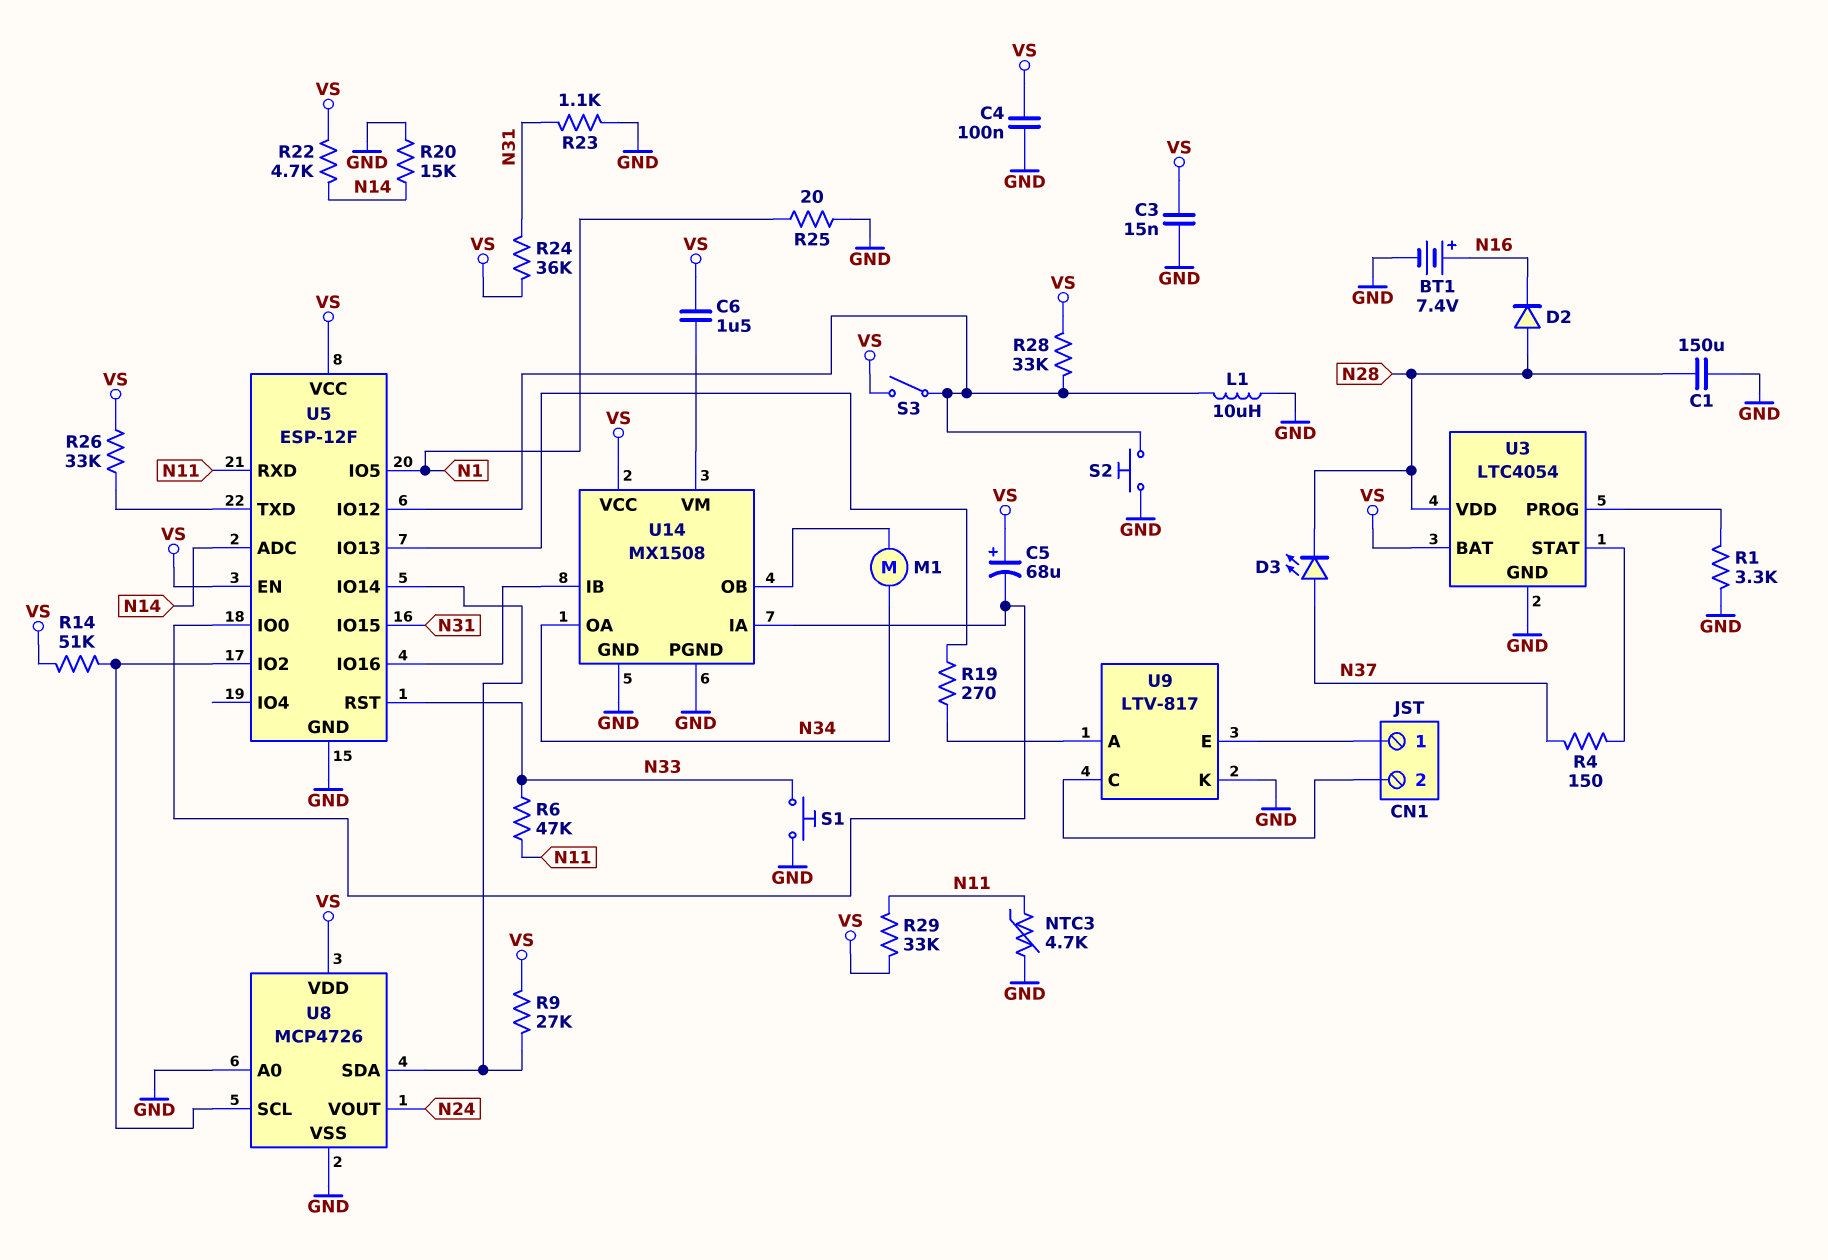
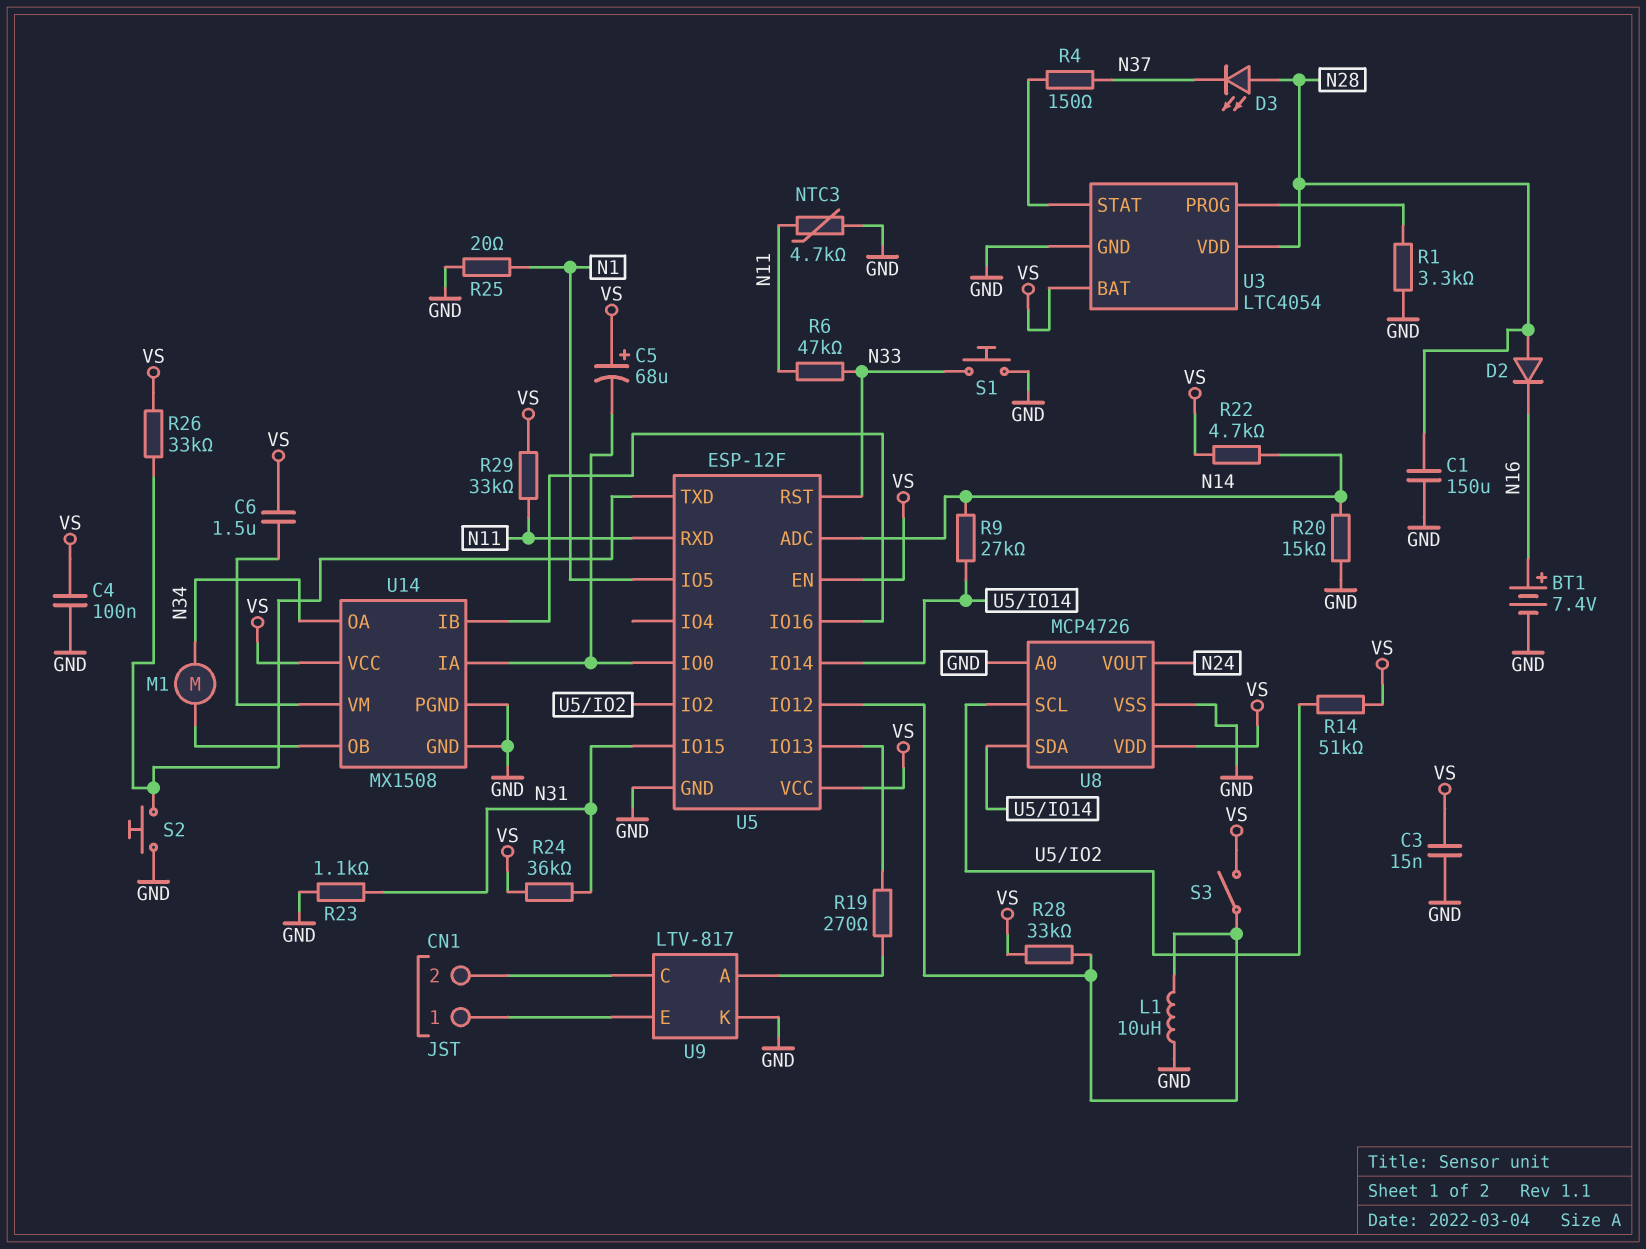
D3: LED (A N37, K N28) -> LED (A N28, K N37)
R9: 27k (U5/IO14, VS) -> 27k (N14, U5/IO14)
S2: button (GND, U5/IO12) -> button (GND, U5/TXD)

